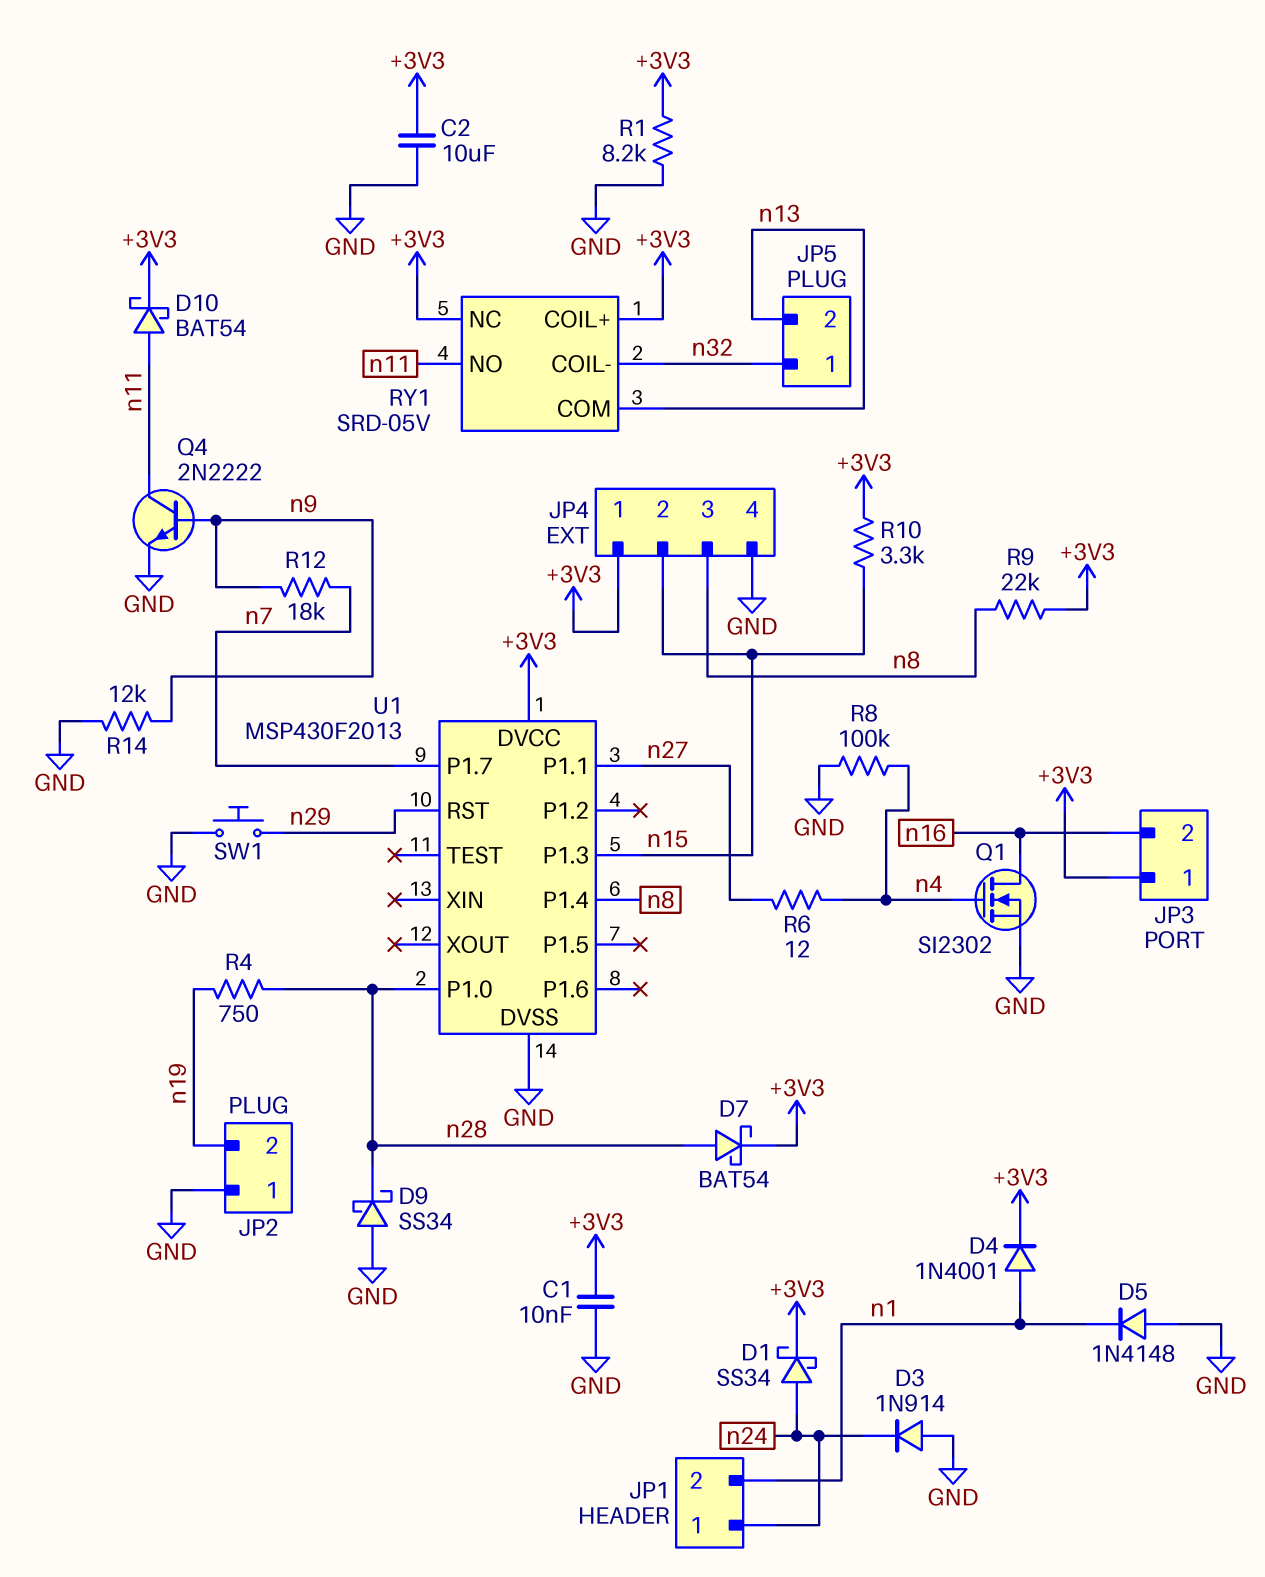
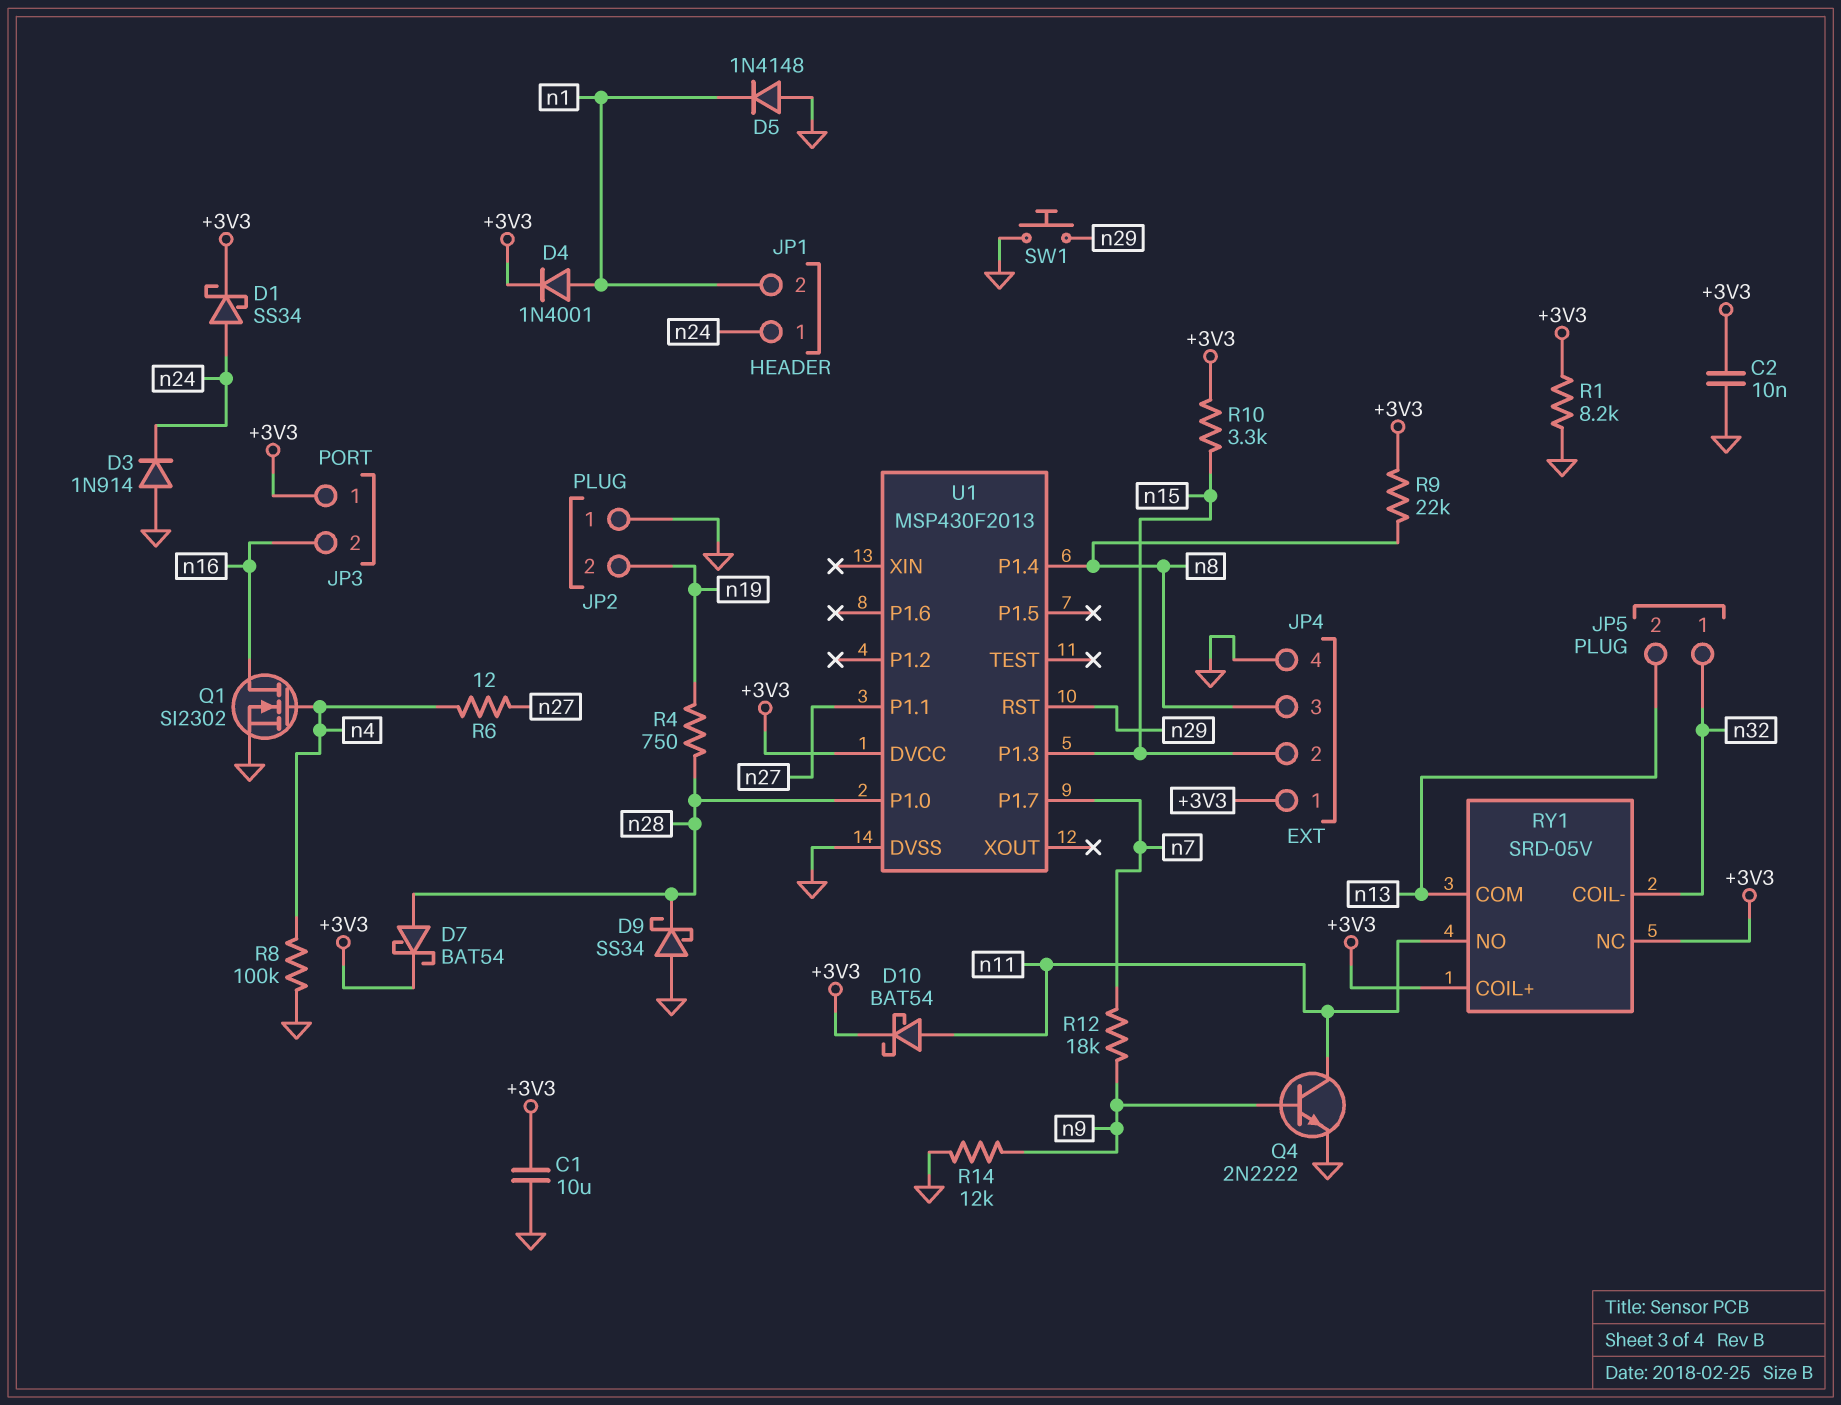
C1: 10nF (+3V3, GND) -> 10uF (+3V3, GND)
C2: 10uF (+3V3, GND) -> 10nF (+3V3, GND)

